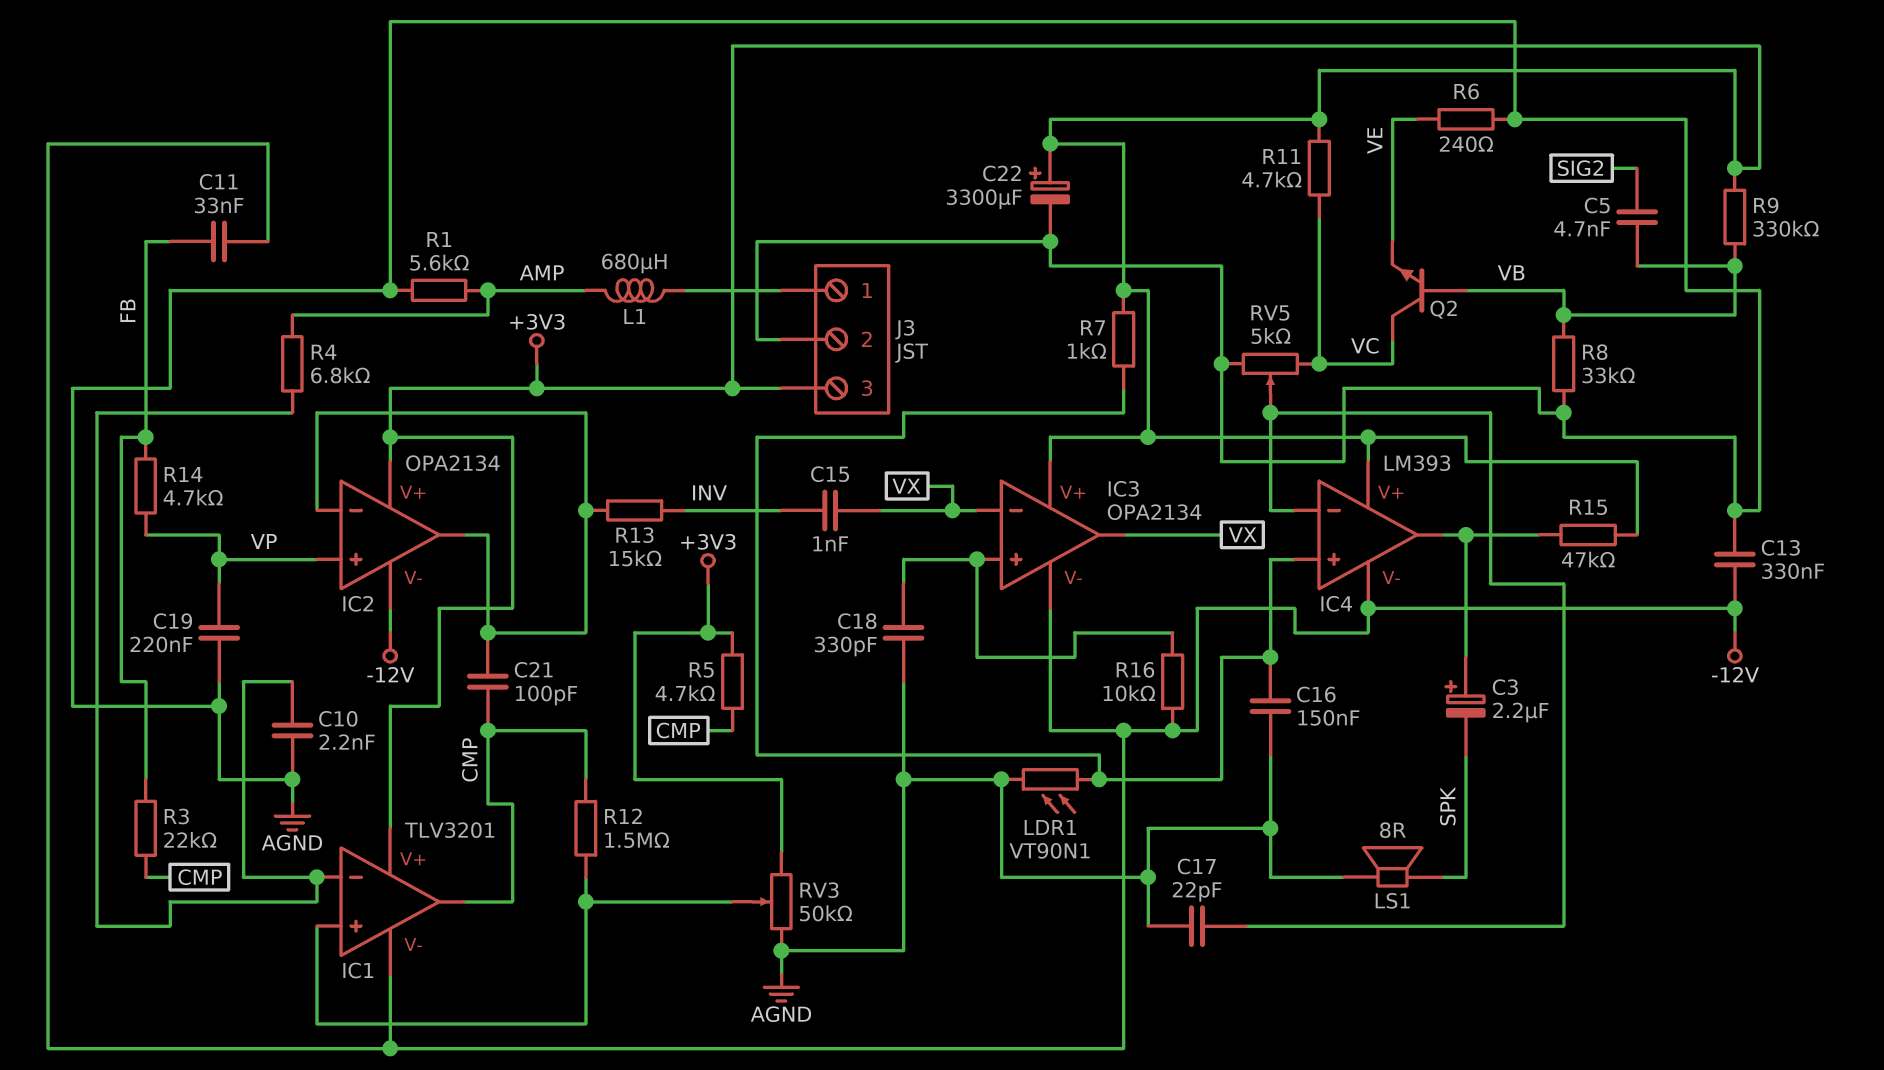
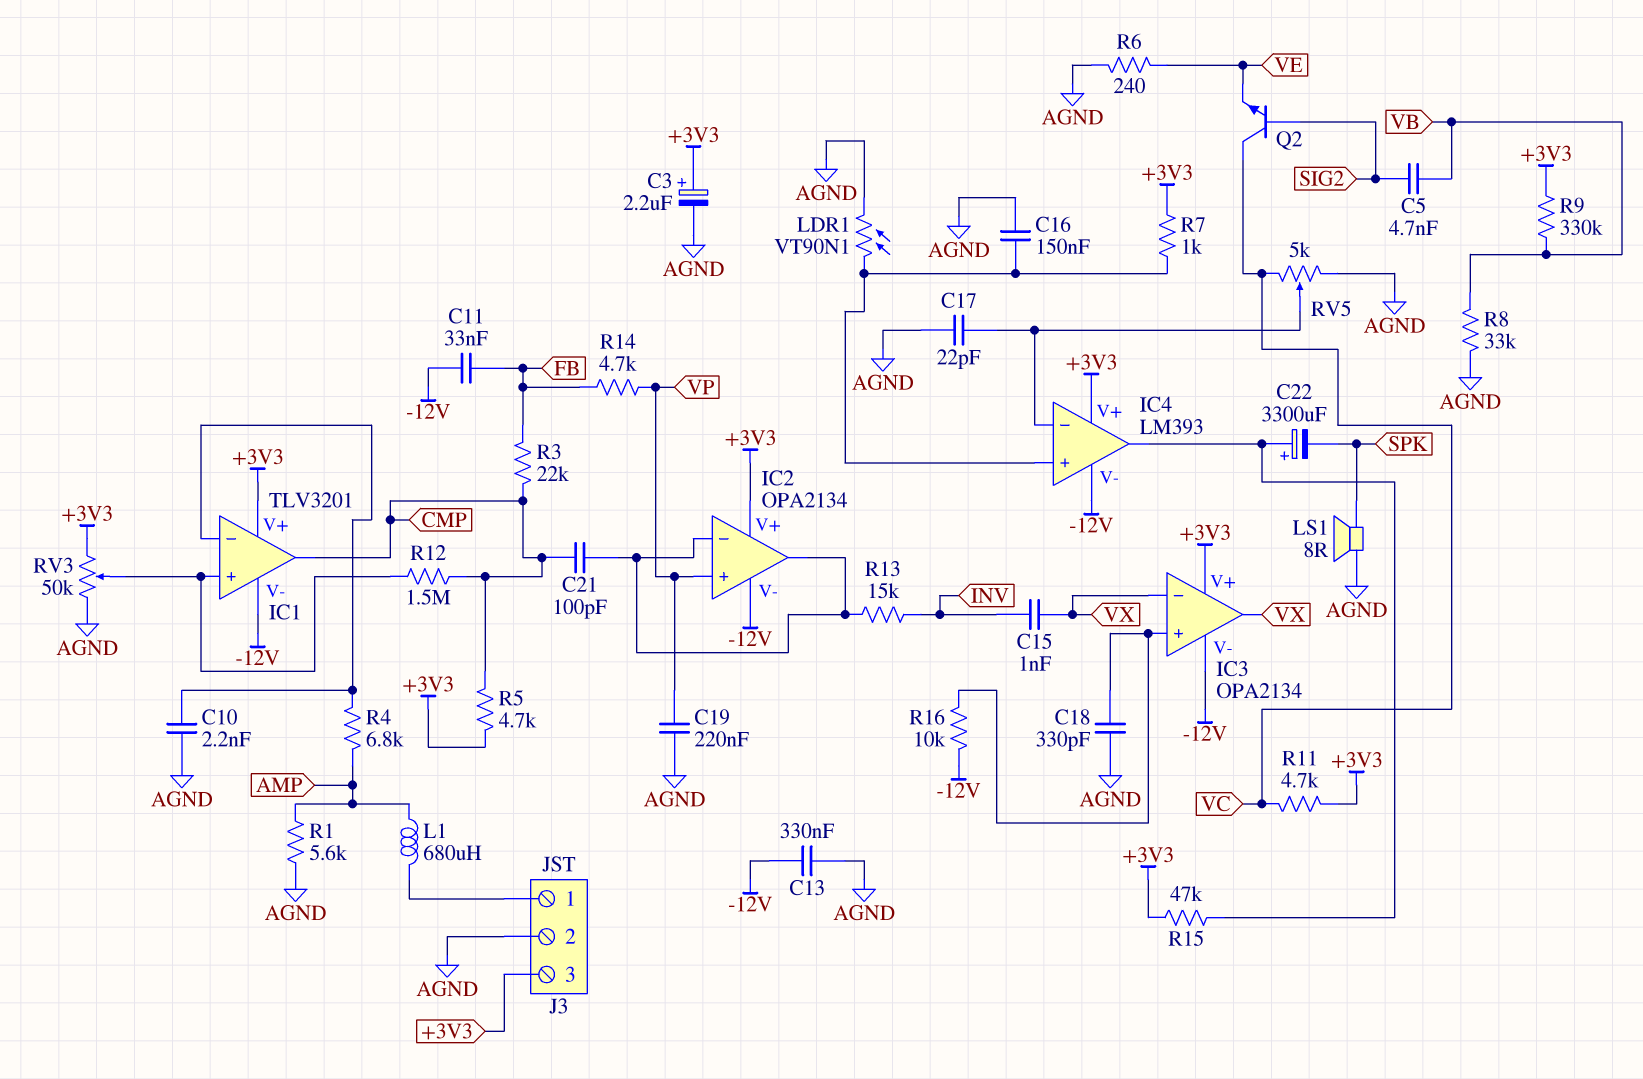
C3: 2.2uF (plus IC4/out, minus SPK) -> 2.2uF (plus +3V3, minus AGND)
C22: 3300uF (plus +3V3, minus AGND) -> 3300uF (plus IC4/out, minus SPK)
Q2: NPN (B VB, C VC, E VE) -> NPN (B SIG2, C VC, E VE)

